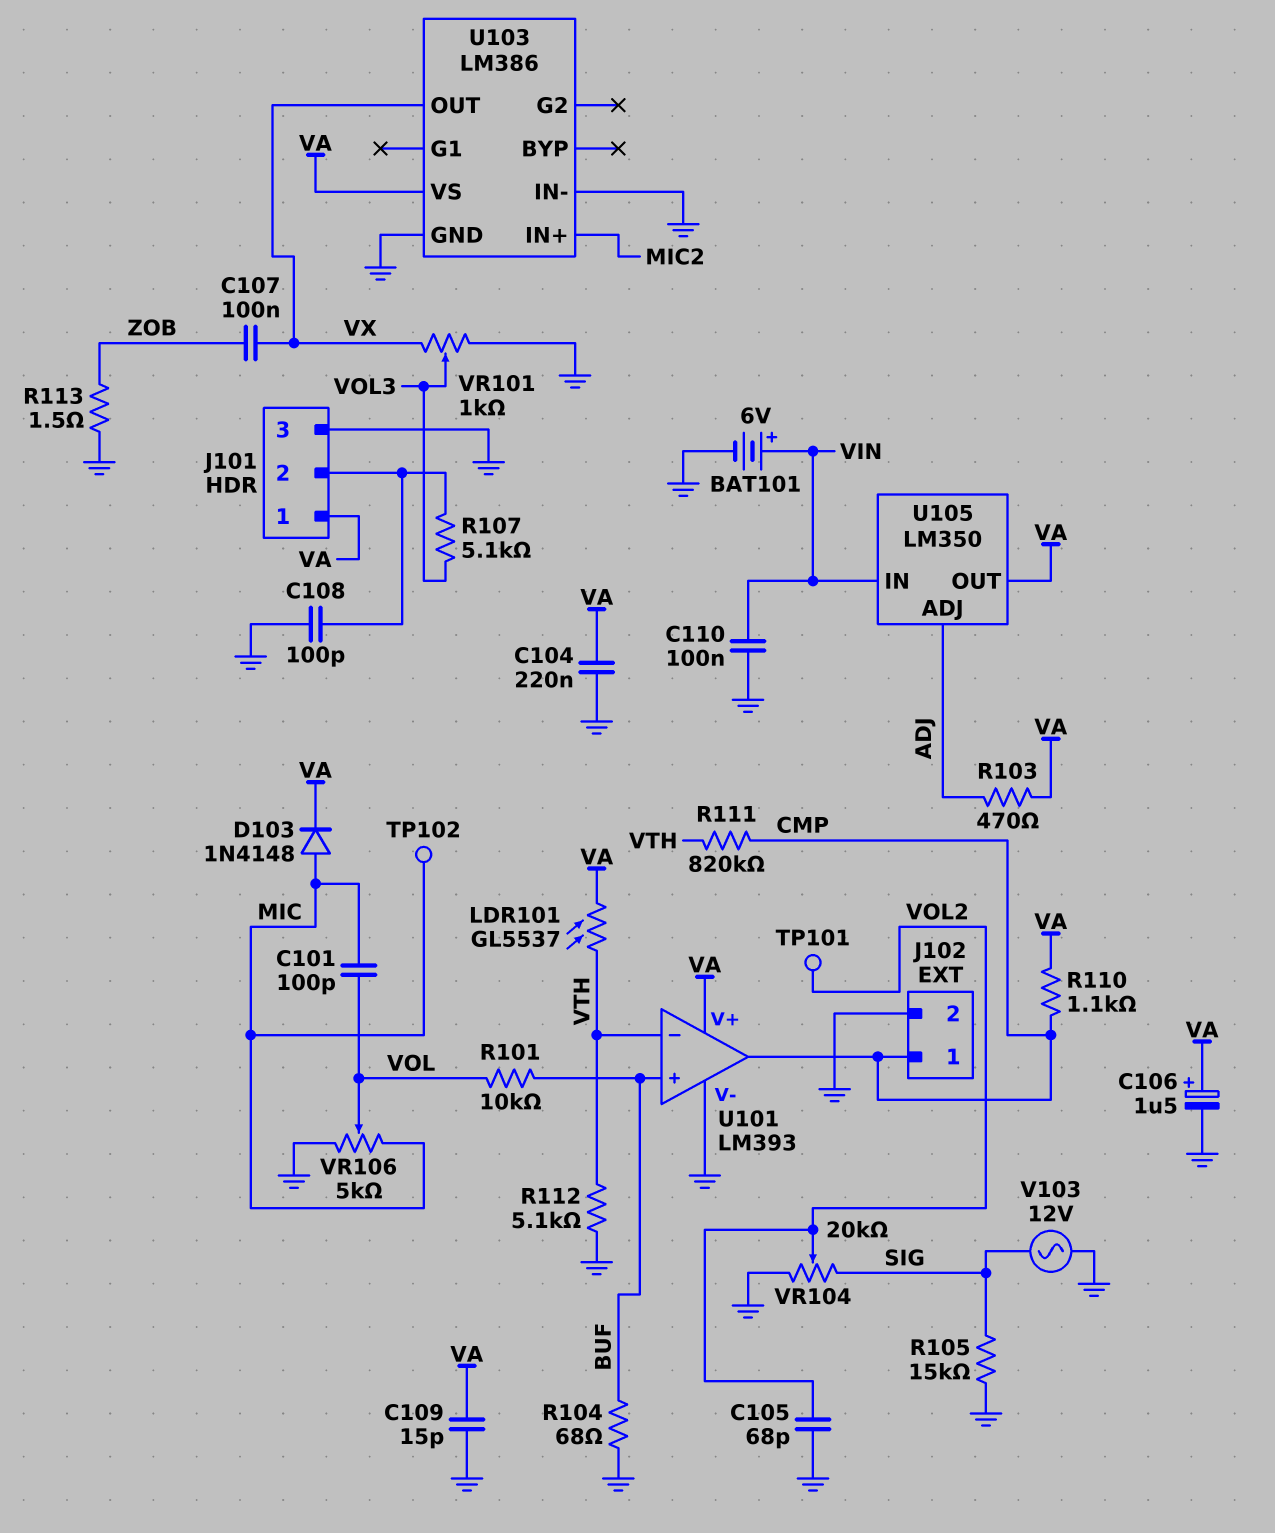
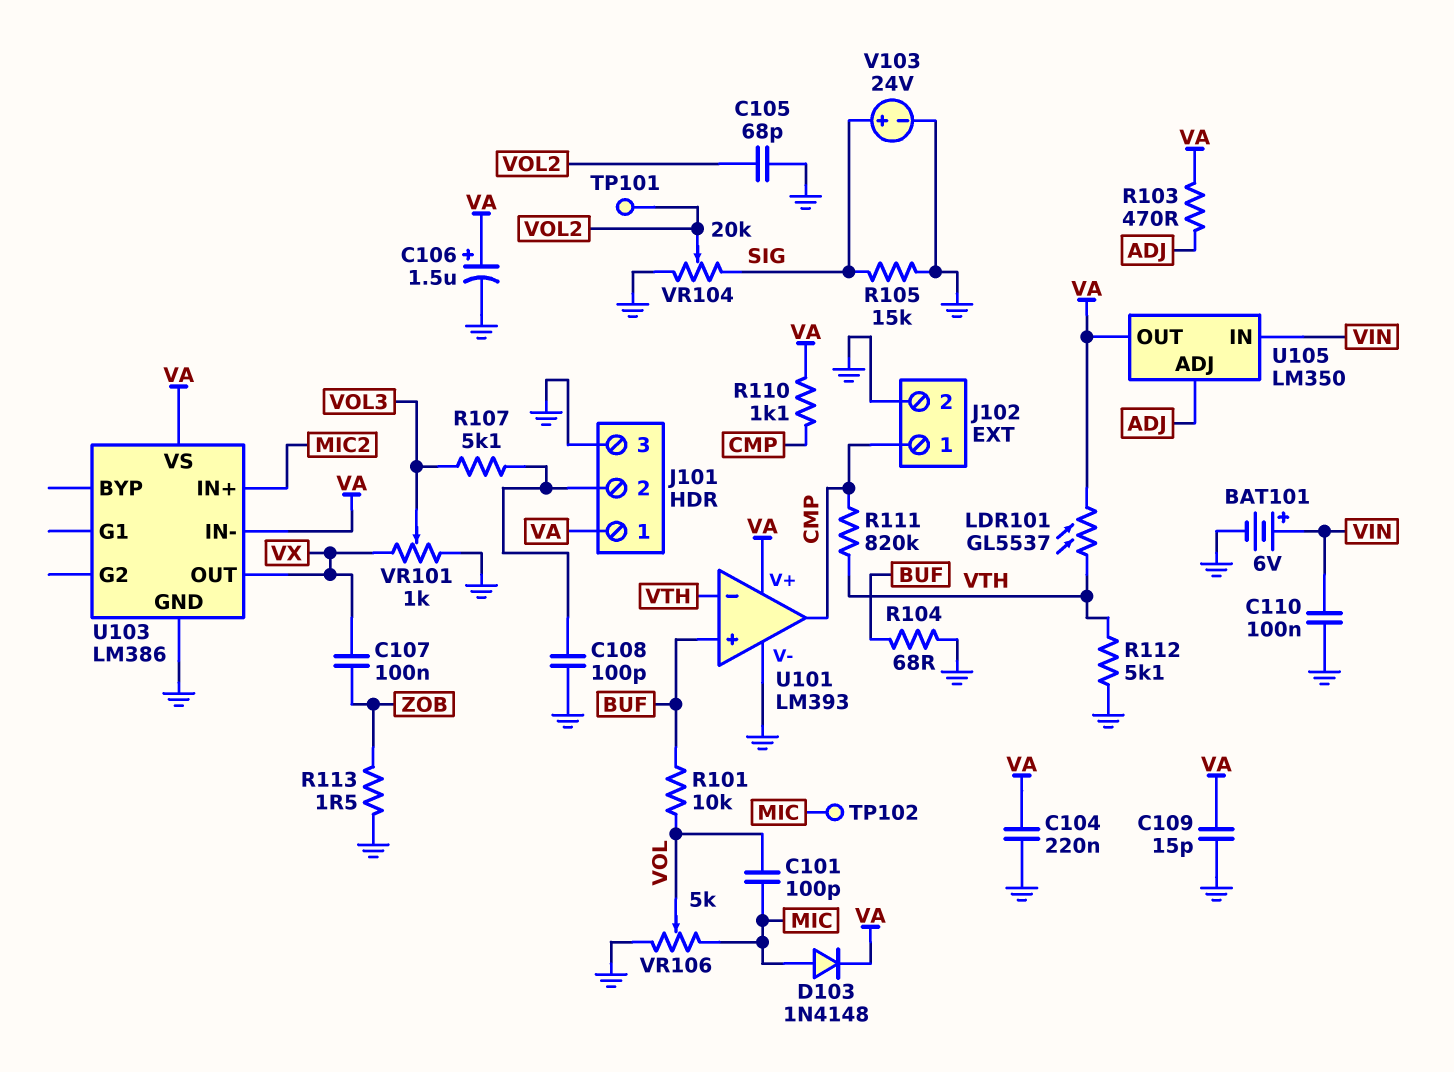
U103 pin IN-: GND -> VA
V103: AC 12V (GND, SIG) -> 24V (plus SIG, minus GND)

